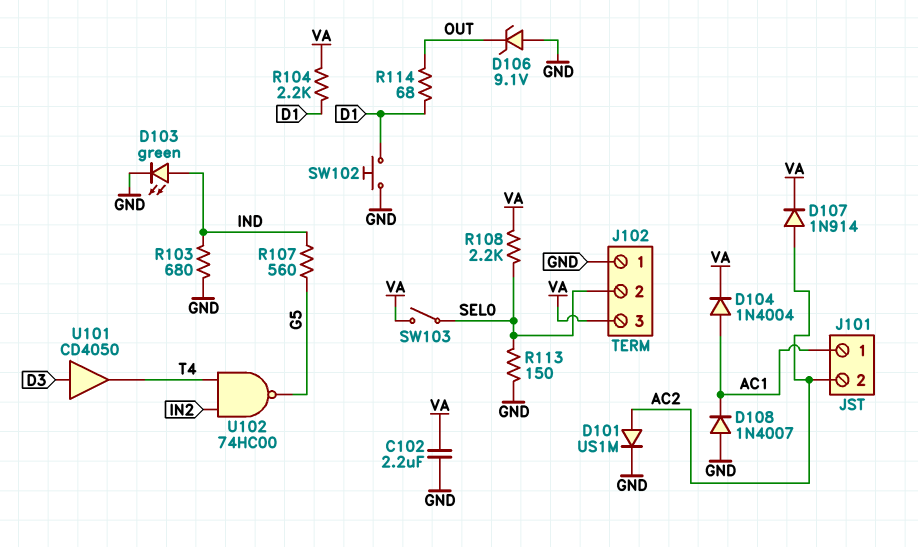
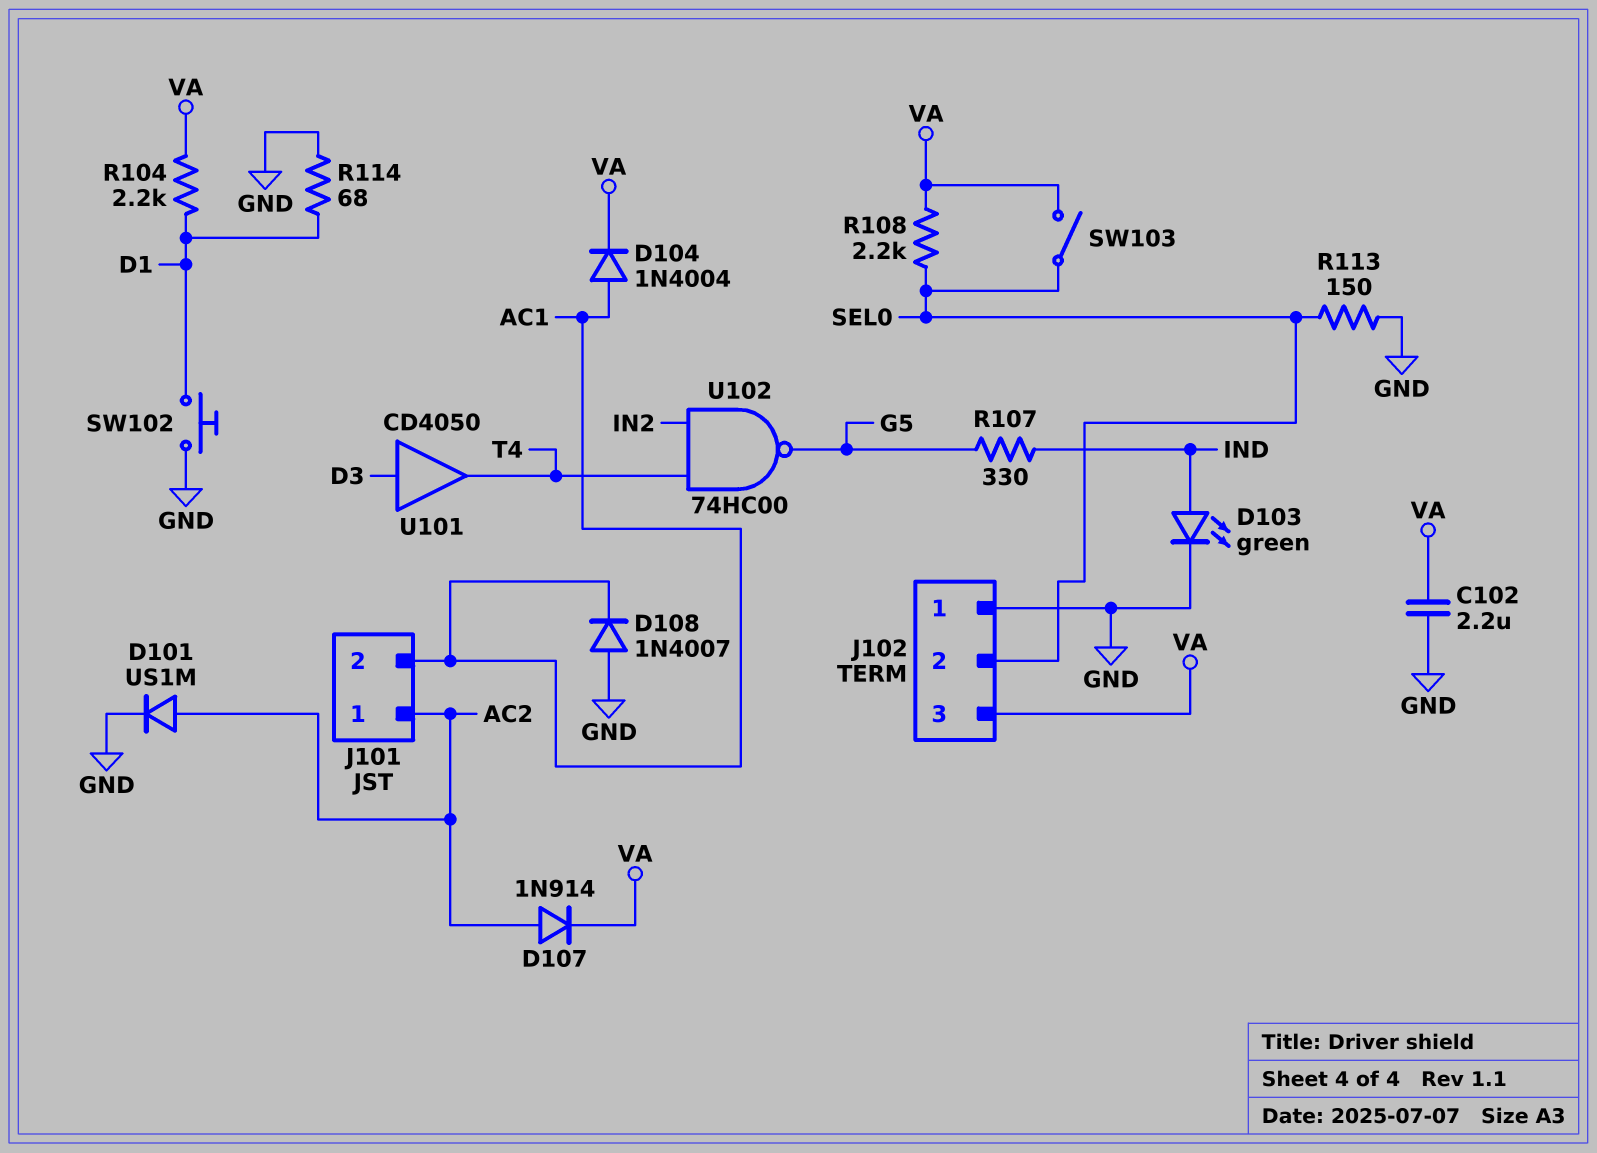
D106: zener 9.1V (A GND, K OUT) -> none
J101 pin 1: AC1 -> AC2
J101 pin 2: AC2 -> AC1
R103: 680 (GND, IND) -> none
R107: 560 (G5, IND) -> 330 (G5, IND)
R114: 68 (D1, OUT) -> 68 (D1, GND)

